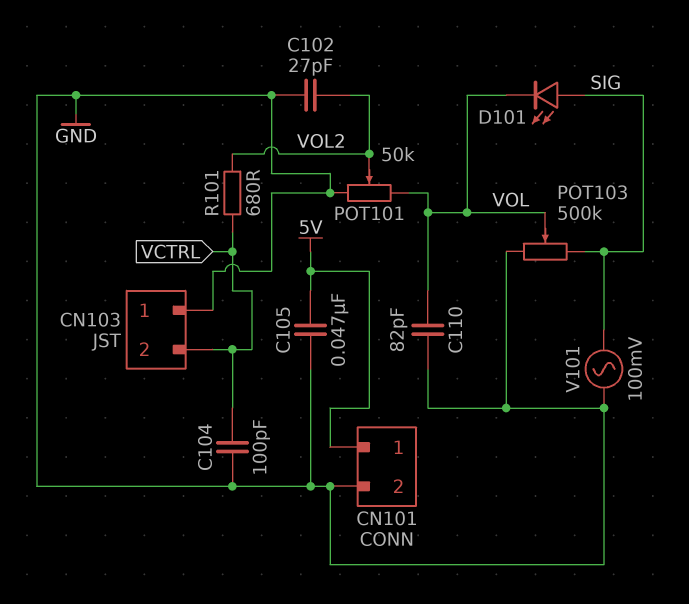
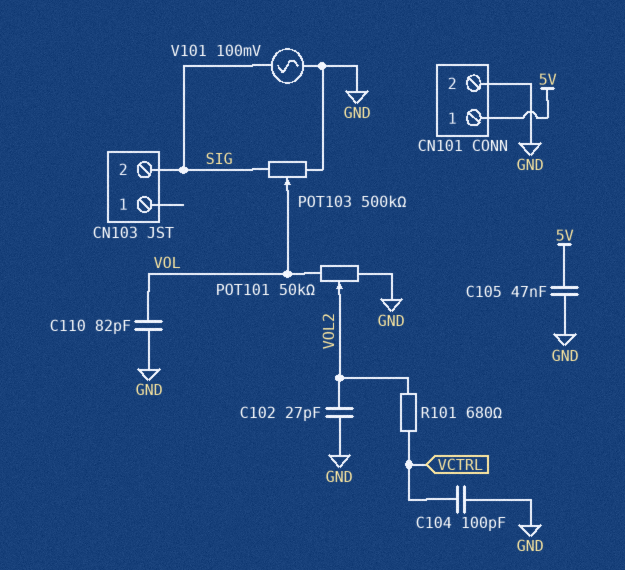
CN103 pin 1: GND -> none
CN103 pin 2: VCTRL -> SIG
D101: LED (A SIG, K VOL) -> none

